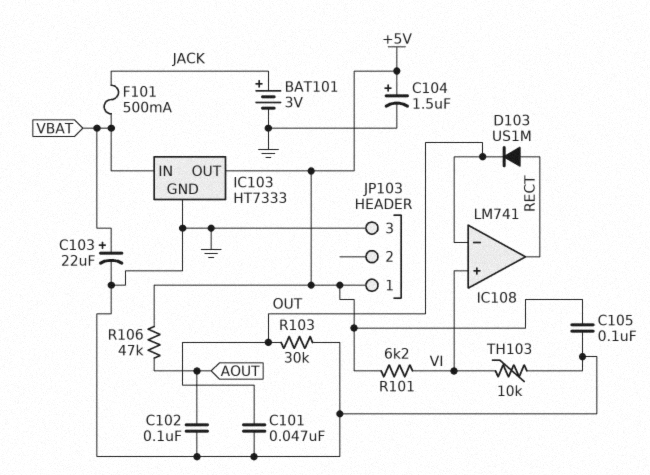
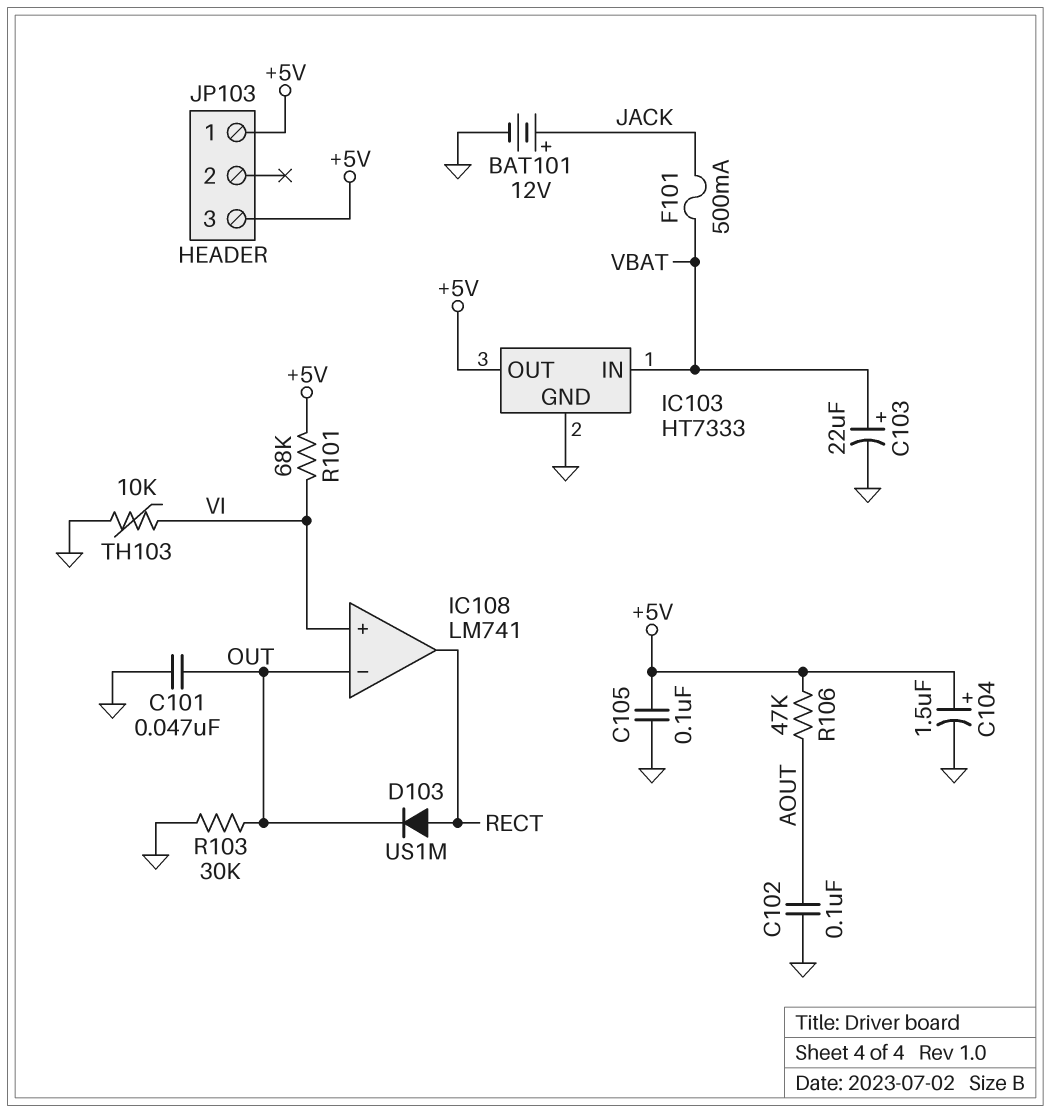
BAT101: 3V (plus JACK, minus GND) -> 12V (plus JACK, minus GND)
JP103 pin 3: GND -> +5V
R101: 6.2k (+5V, VI) -> 68k (+5V, VI)

